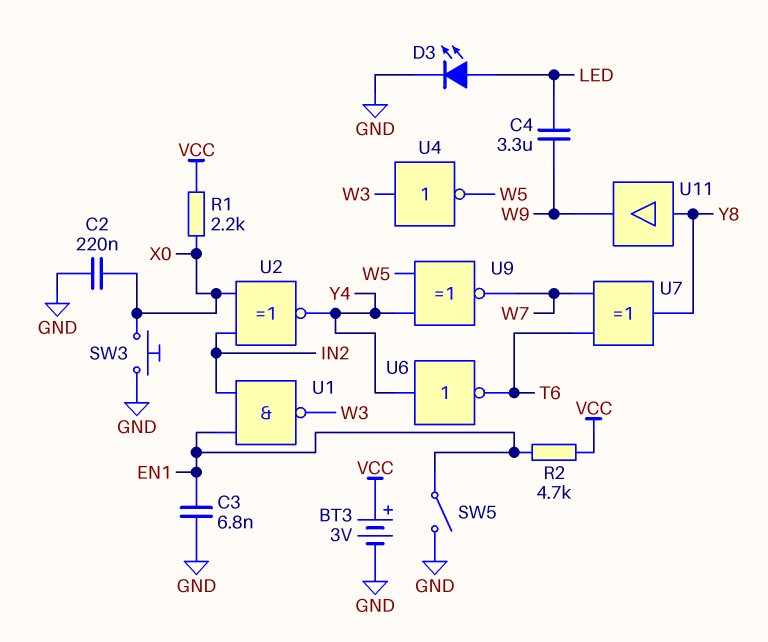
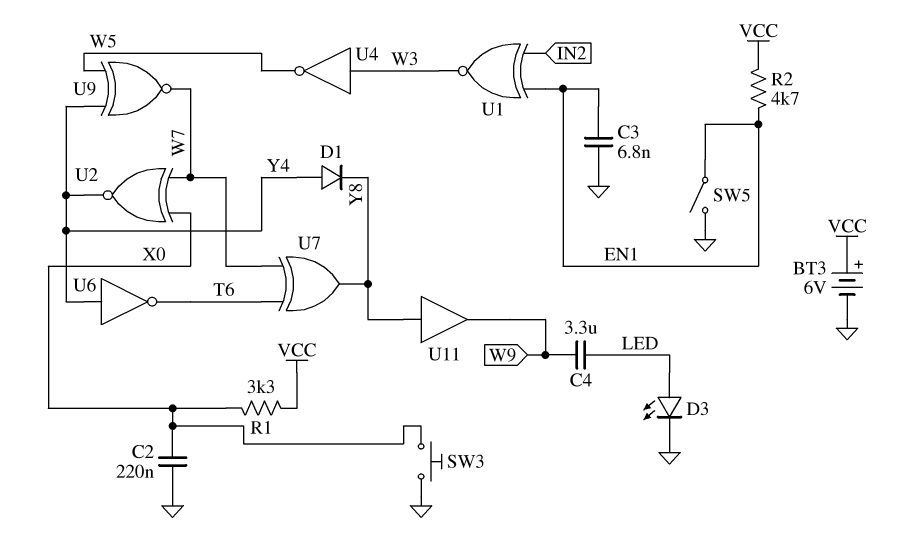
BT3: 3V (plus VCC, minus GND) -> 6V (plus VCC, minus GND)
D1: none -> diode (A Y4, K Y8)
R1: 2.2k (VCC, X0) -> 3.3k (VCC, X0)
U1: NAND (in EN1, in IN2, out W3) -> XNOR (in EN1, in IN2, out W3)
U2: XNOR (in IN2, in X0, out Y4) -> XNOR (in W7, in X0, out Y4)

